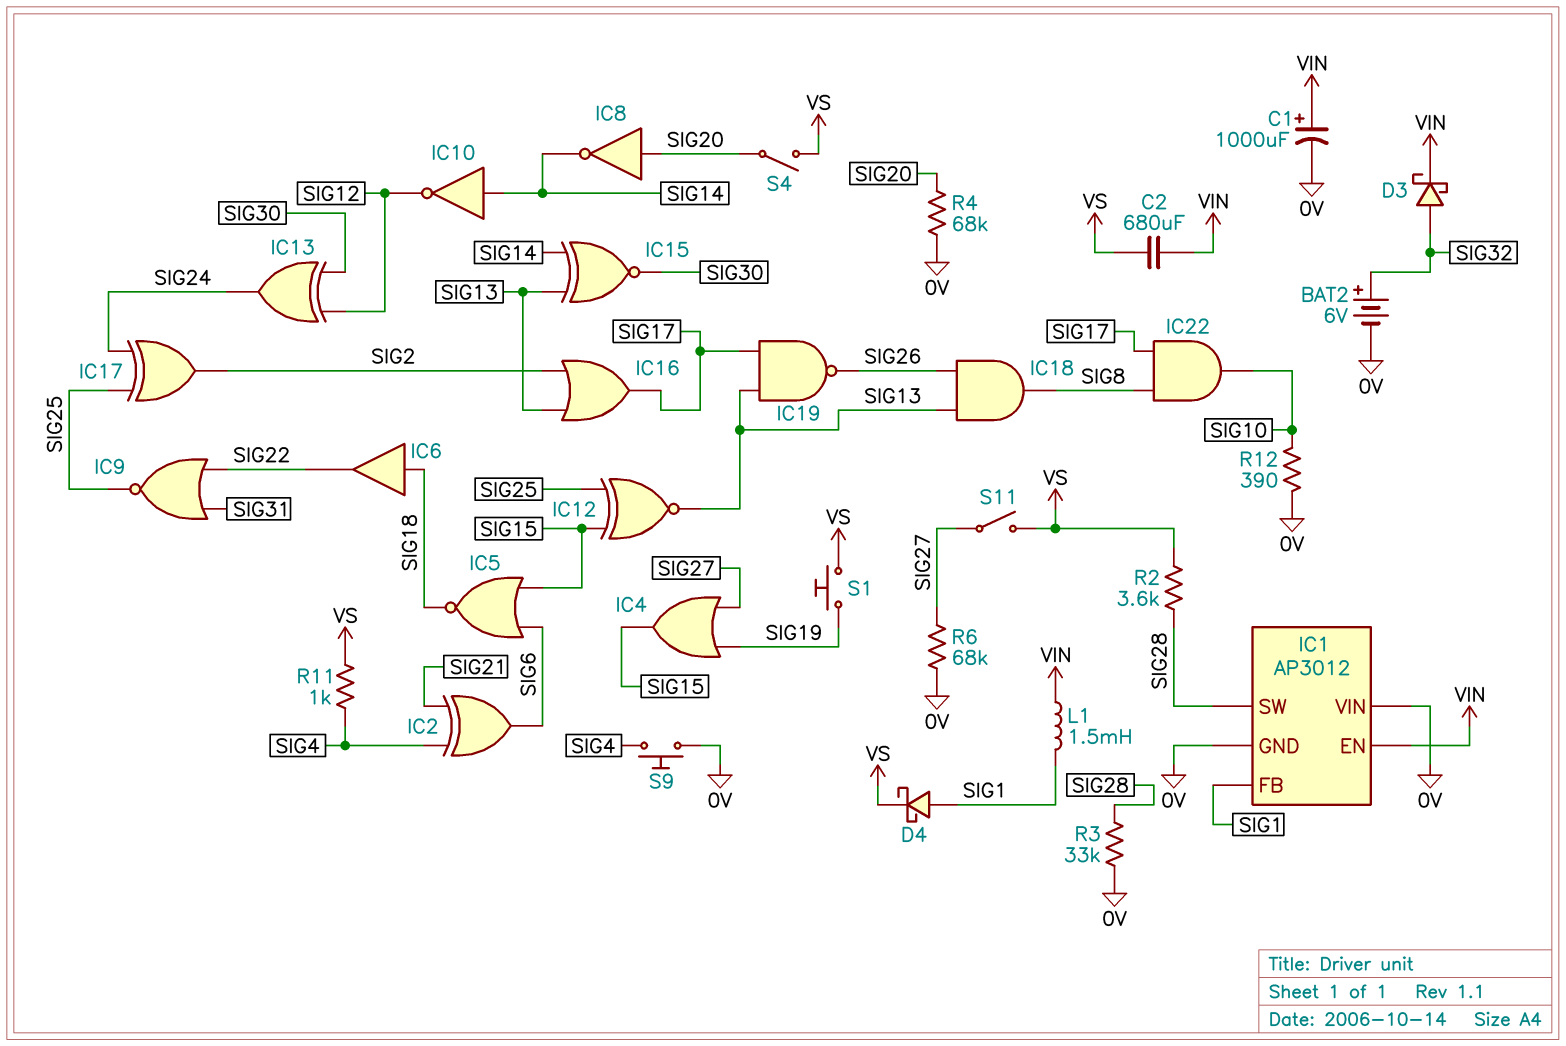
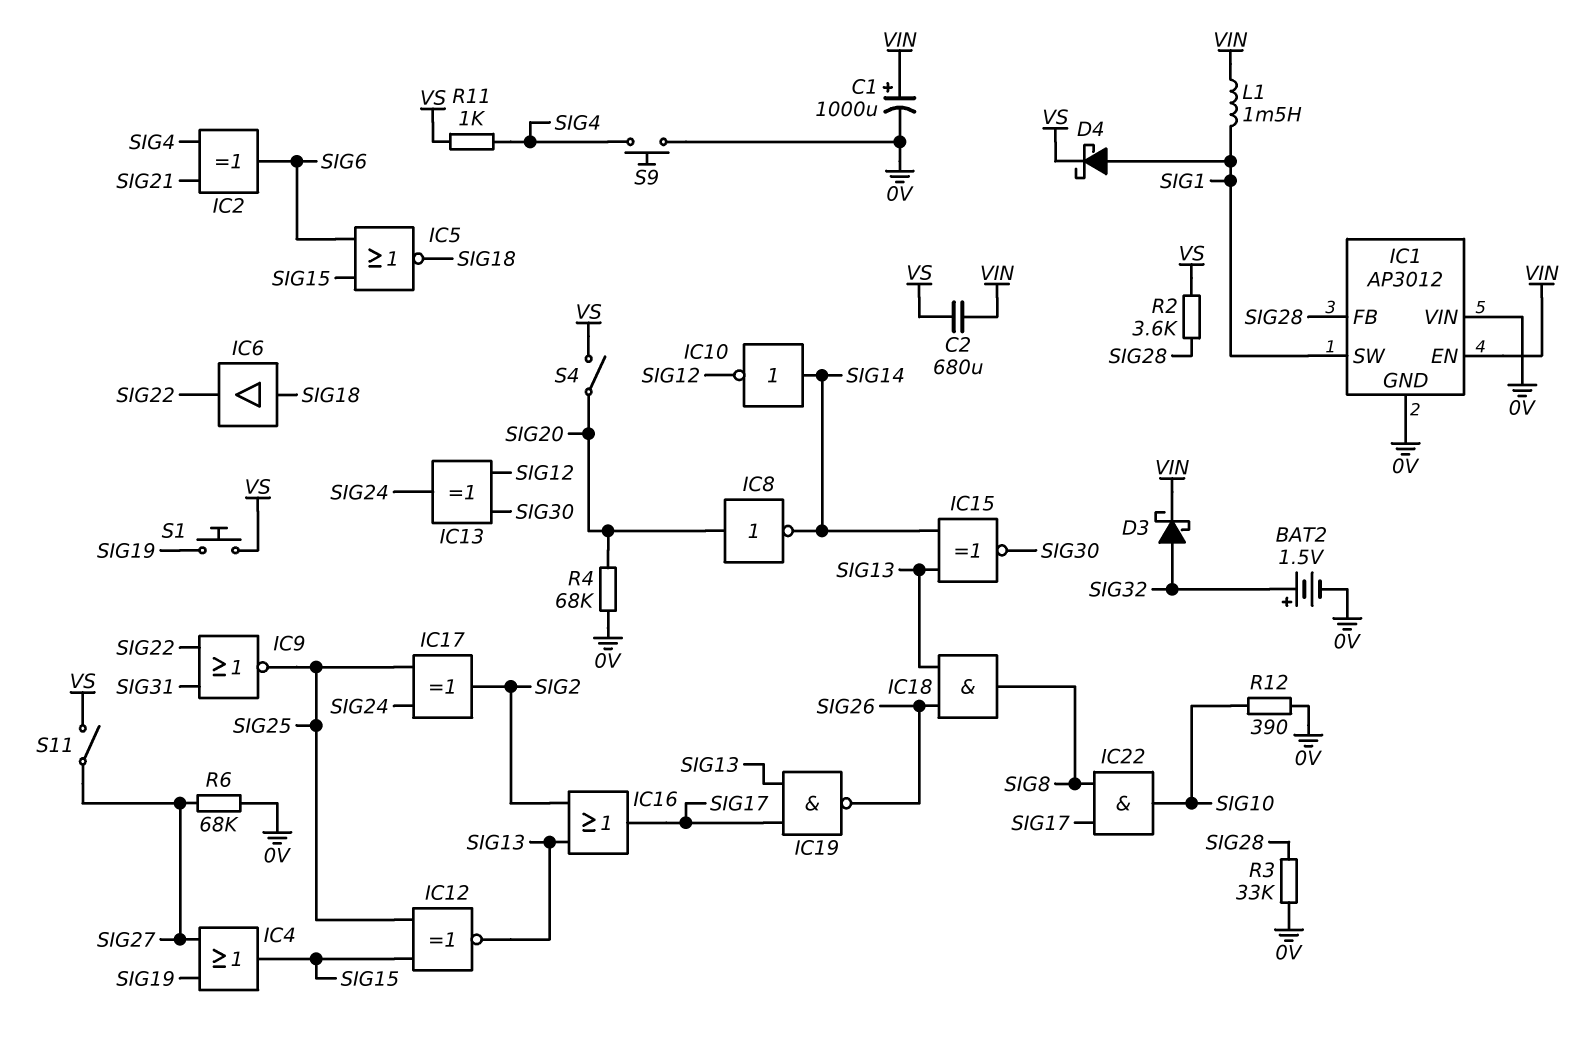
BAT2: 6V (plus SIG32, minus 0V) -> 1.5V (plus SIG32, minus 0V)
IC1 pin FB: SIG1 -> SIG28
IC1 pin SW: SIG28 -> SIG1

